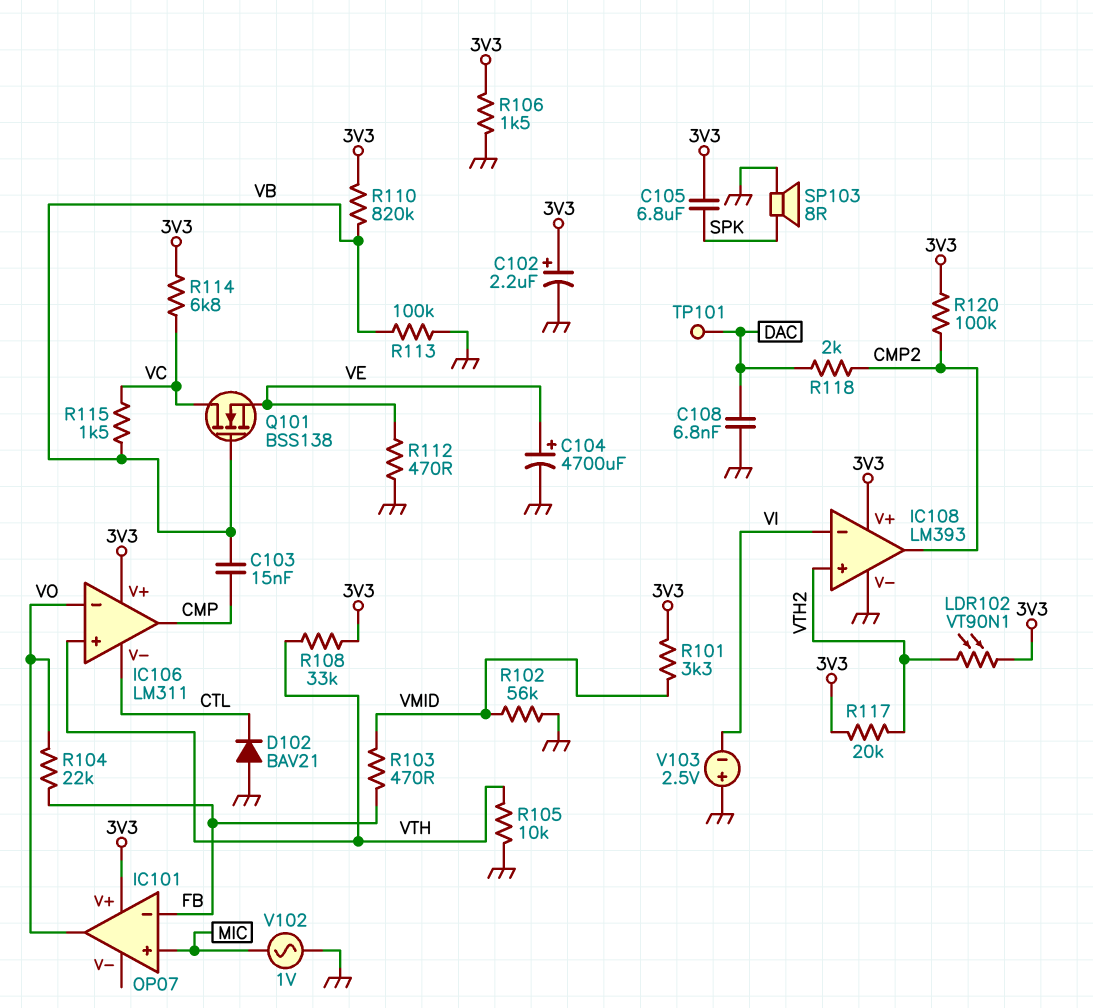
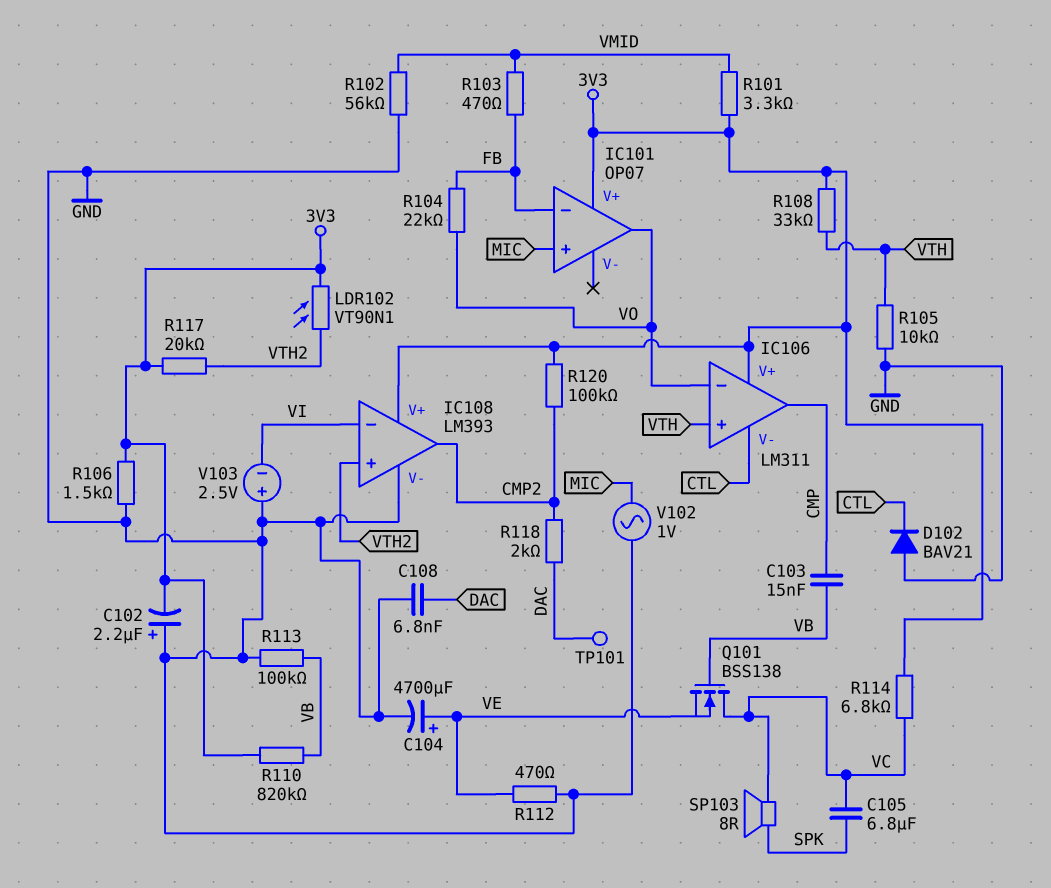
C102: 2.2uF (plus 3V3, minus GND) -> 2.2uF (plus GND, minus 3V3)
C105: 6.8uF (3V3, SPK) -> 6.8uF (SPK, VC)
R115: 1.5k (VB, VC) -> none
SP103: speaker 8R (GND, SPK) -> speaker 8R (SPK, VC)

